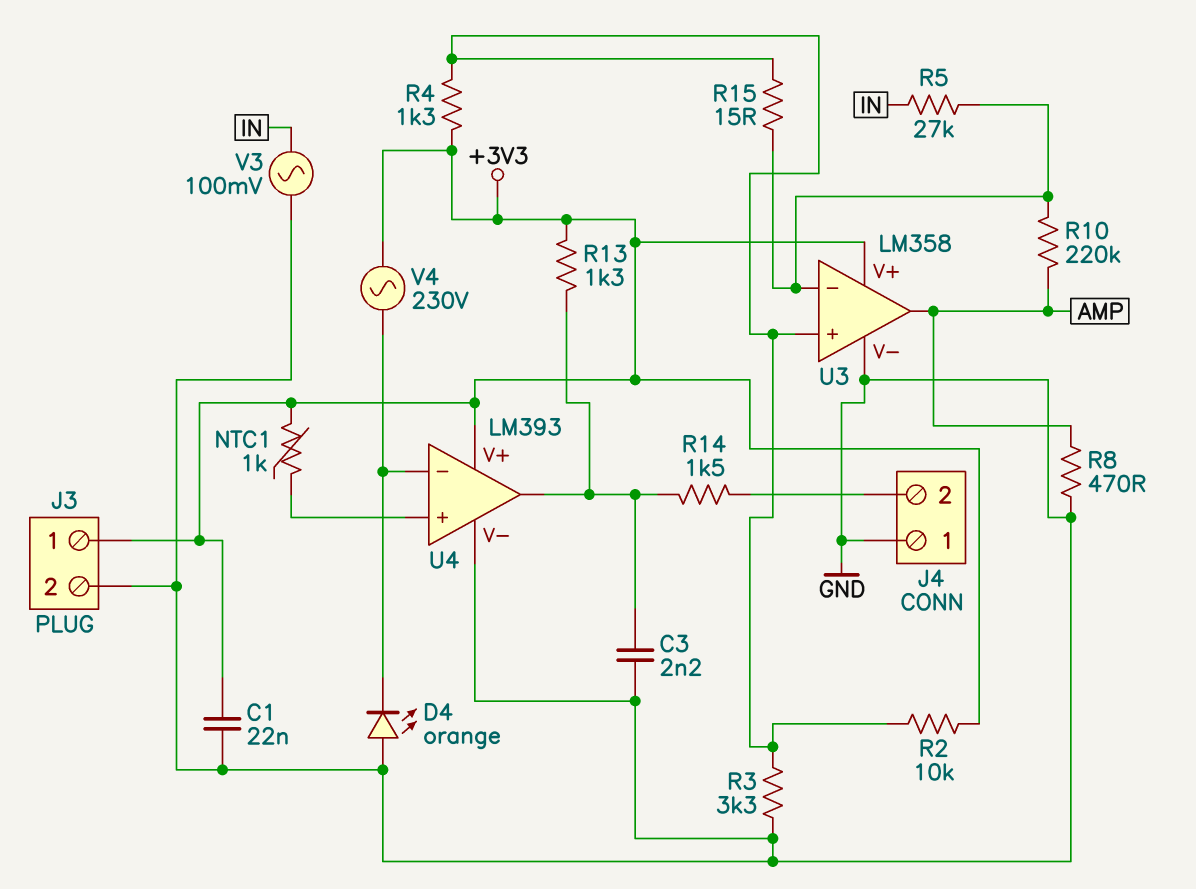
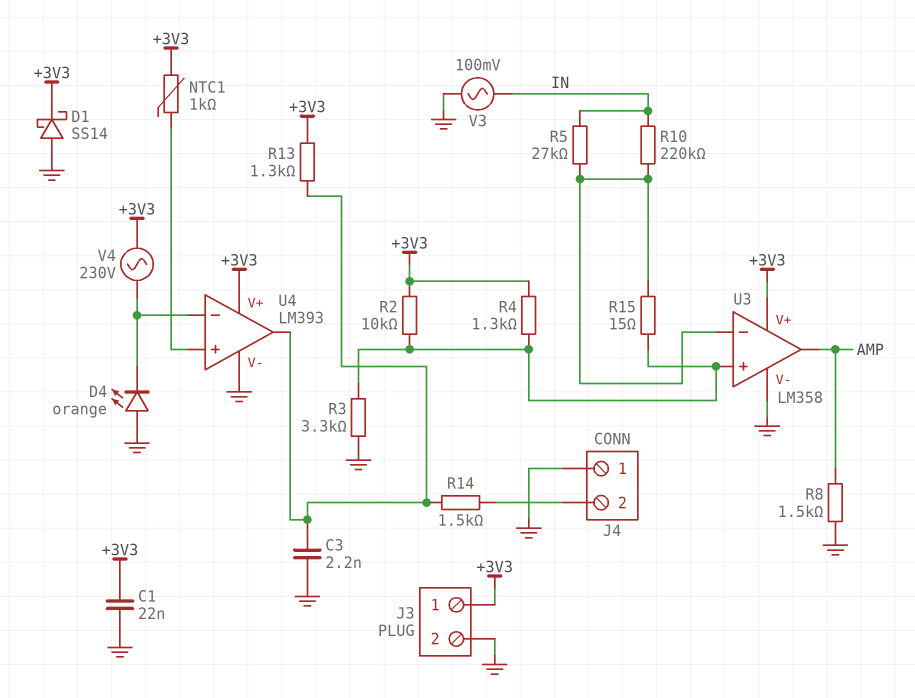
D1: none -> schottky SS14 (A GND, K +3V3)
R8: 470 (AMP, GND) -> 1.5k (AMP, GND)
R10: 220k (AMP, U3/in-) -> 220k (IN, U3/in-)

